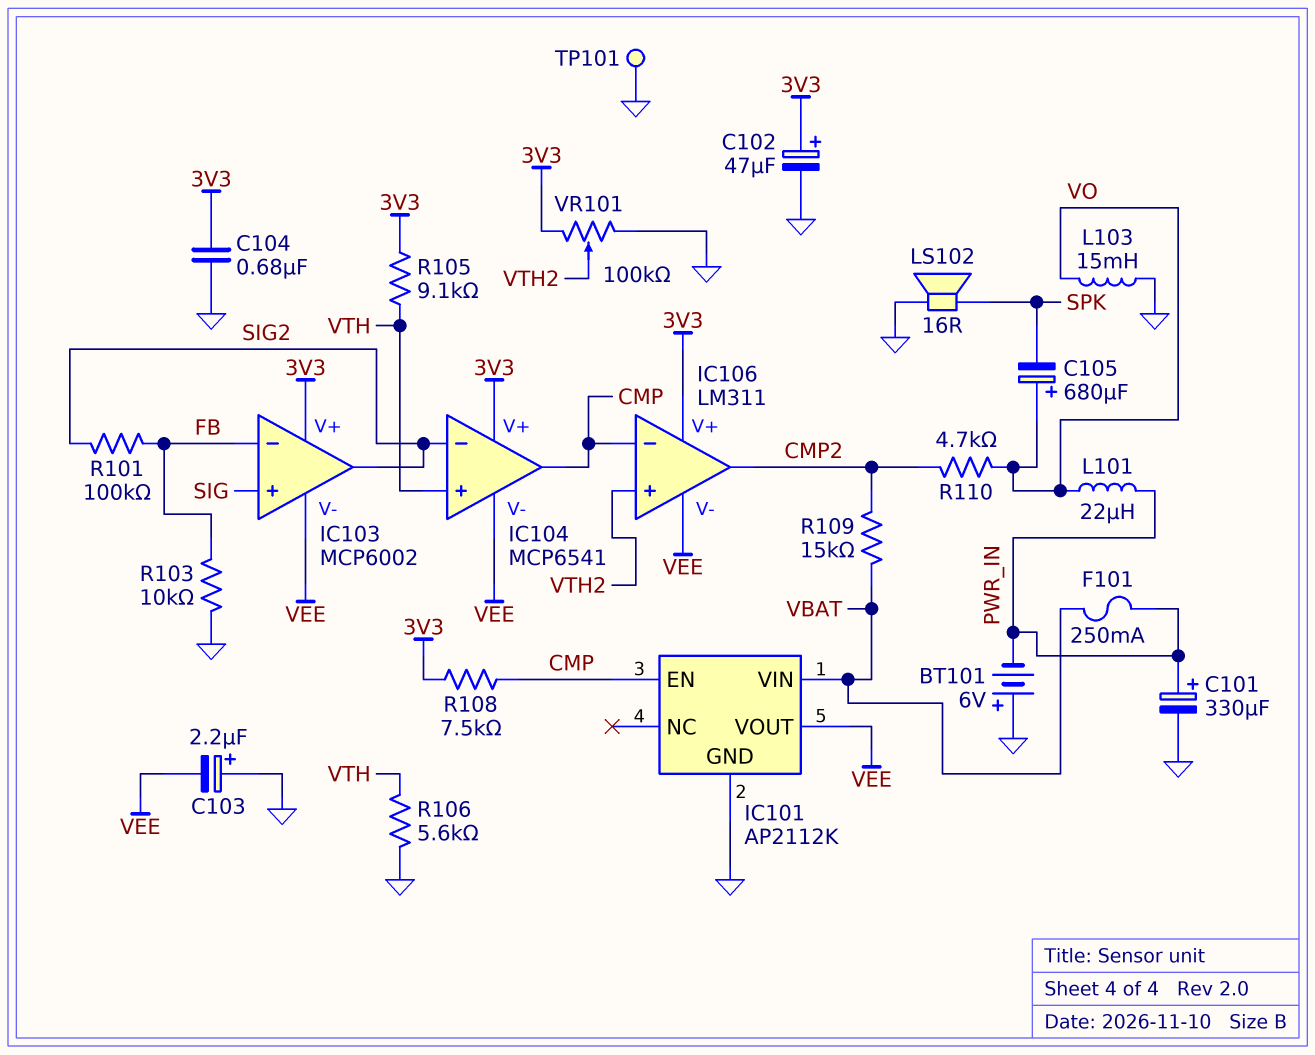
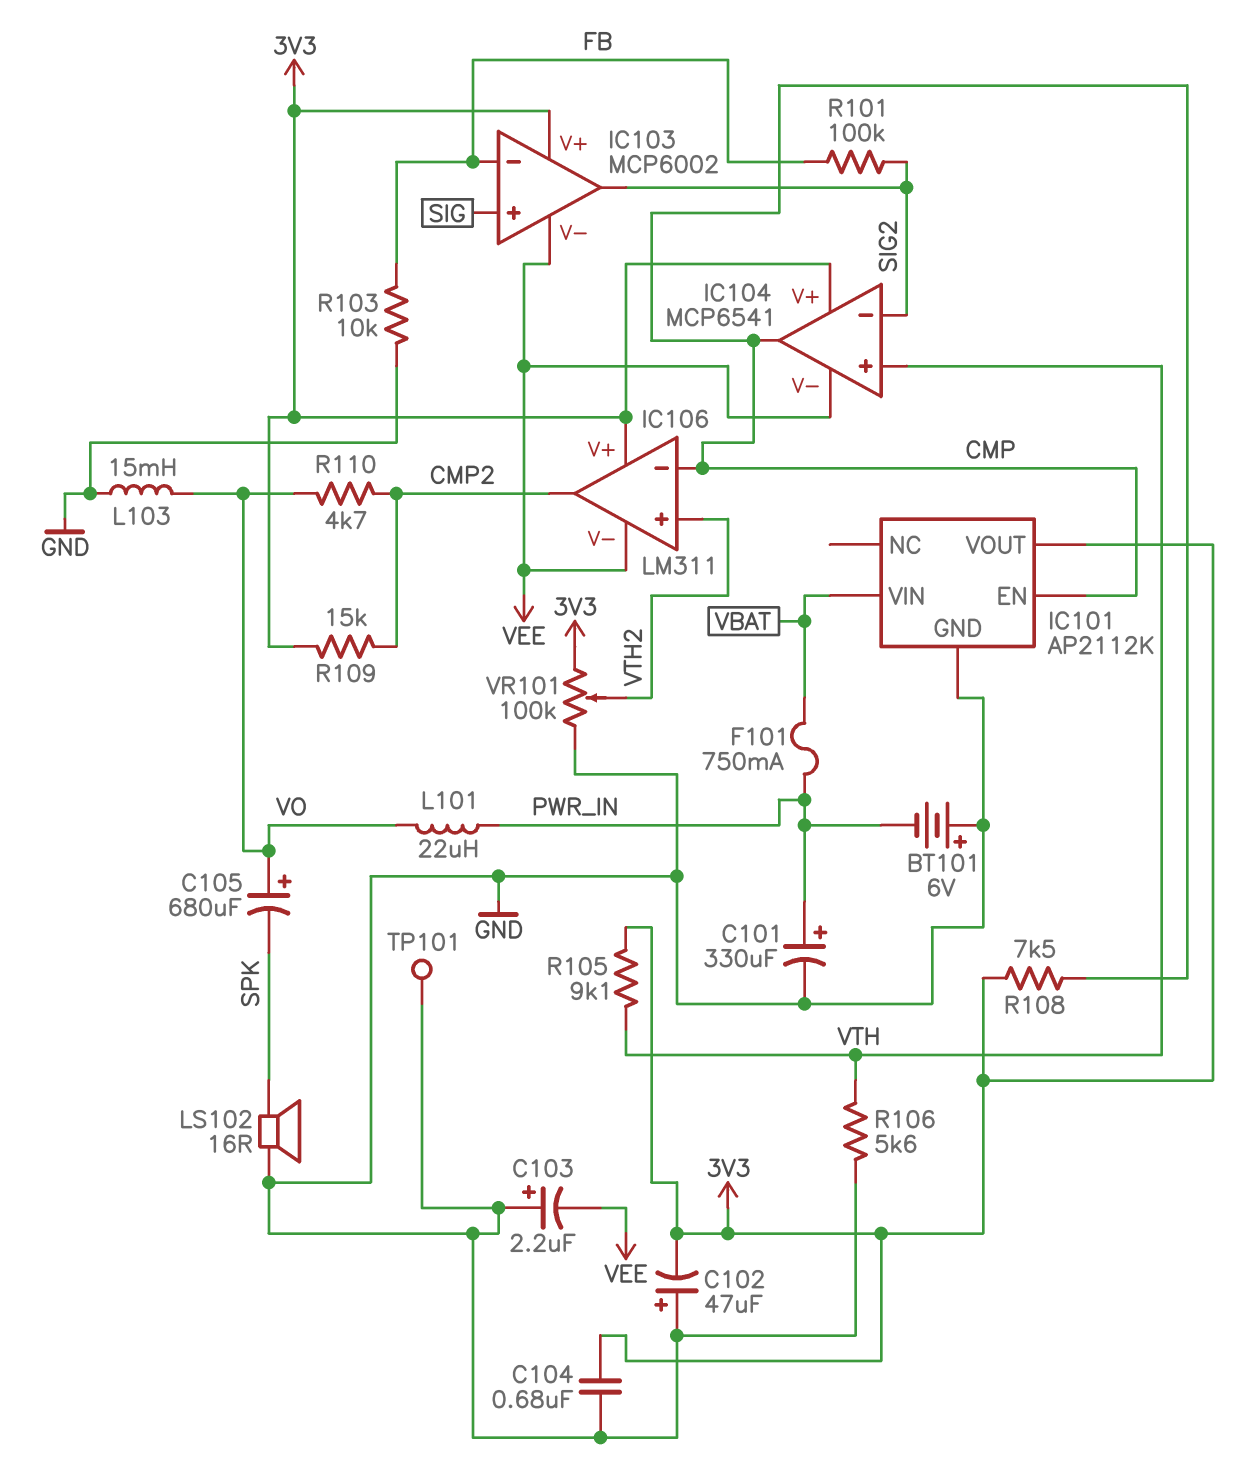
C102: 47uF (plus 3V3, minus GND) -> 47uF (plus GND, minus 3V3)
F101: 250mA (PWR_IN, VBAT) -> 750mA (PWR_IN, VBAT)
IC101 pin VOUT: VEE -> 3V3
R109: 15k (CMP2, VBAT) -> 15k (3V3, CMP2)

